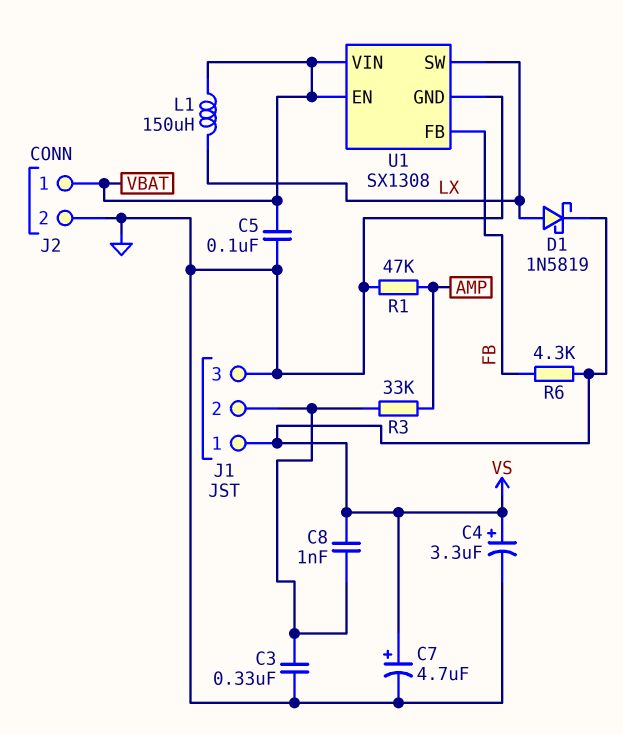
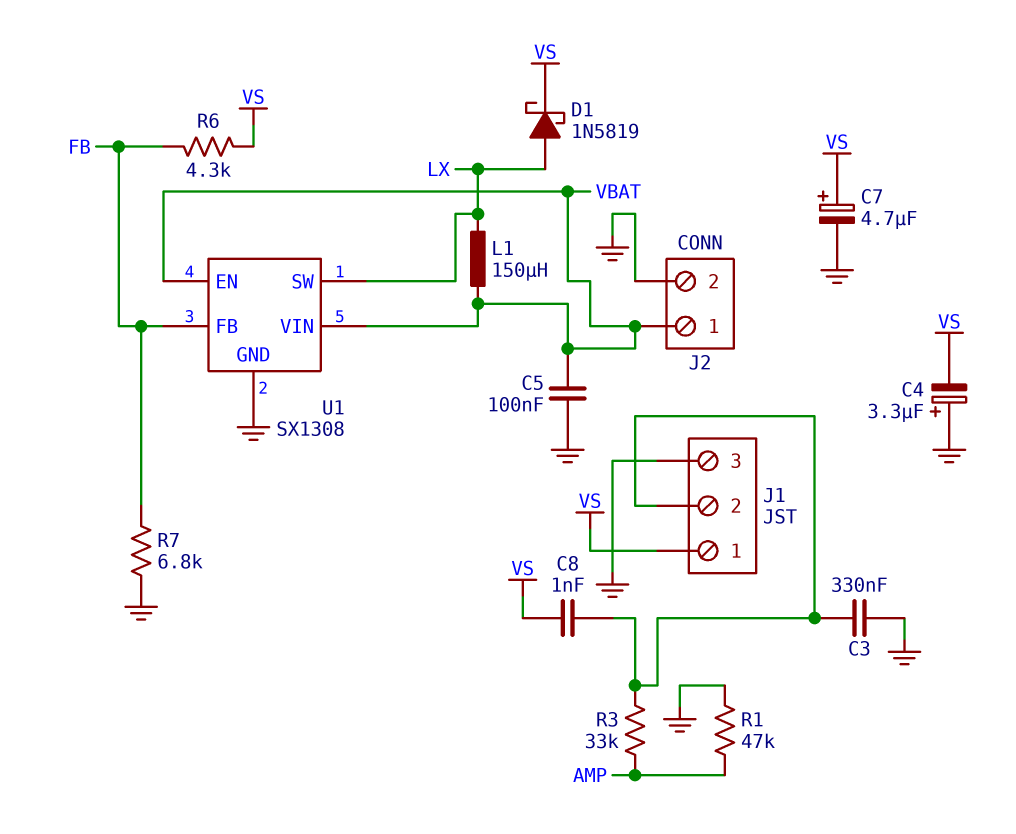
C4: 3.3uF (plus VS, minus GND) -> 3.3uF (plus GND, minus VS)
R7: none -> 6.8k (FB, GND)

